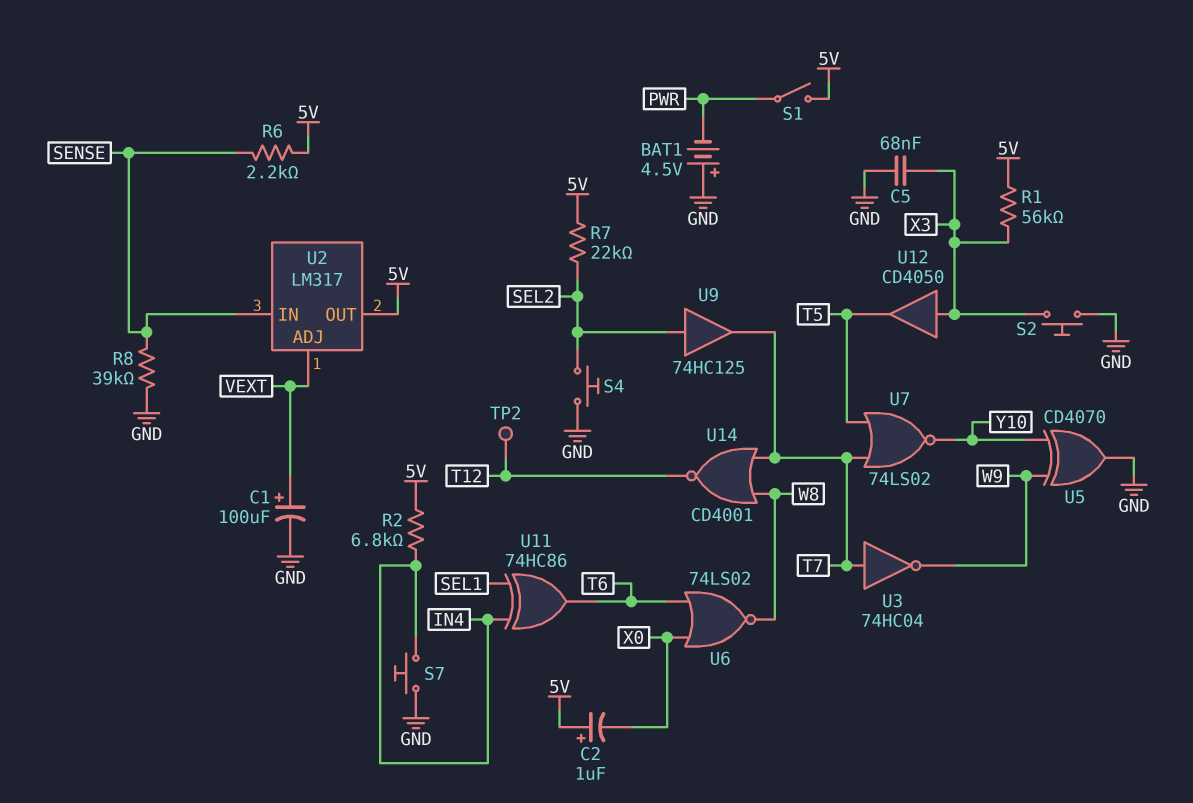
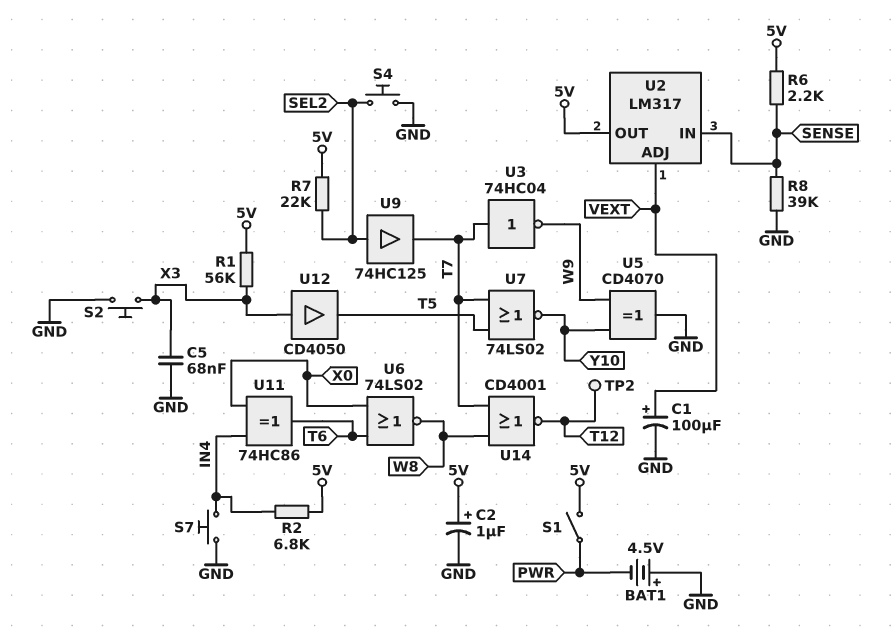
C2: 1uF (plus 5V, minus X0) -> 1uF (plus 5V, minus GND)
U11: XOR 74HC86 (in IN4, in SEL1, out T6) -> XOR 74HC86 (in IN4, in X0, out T6)

